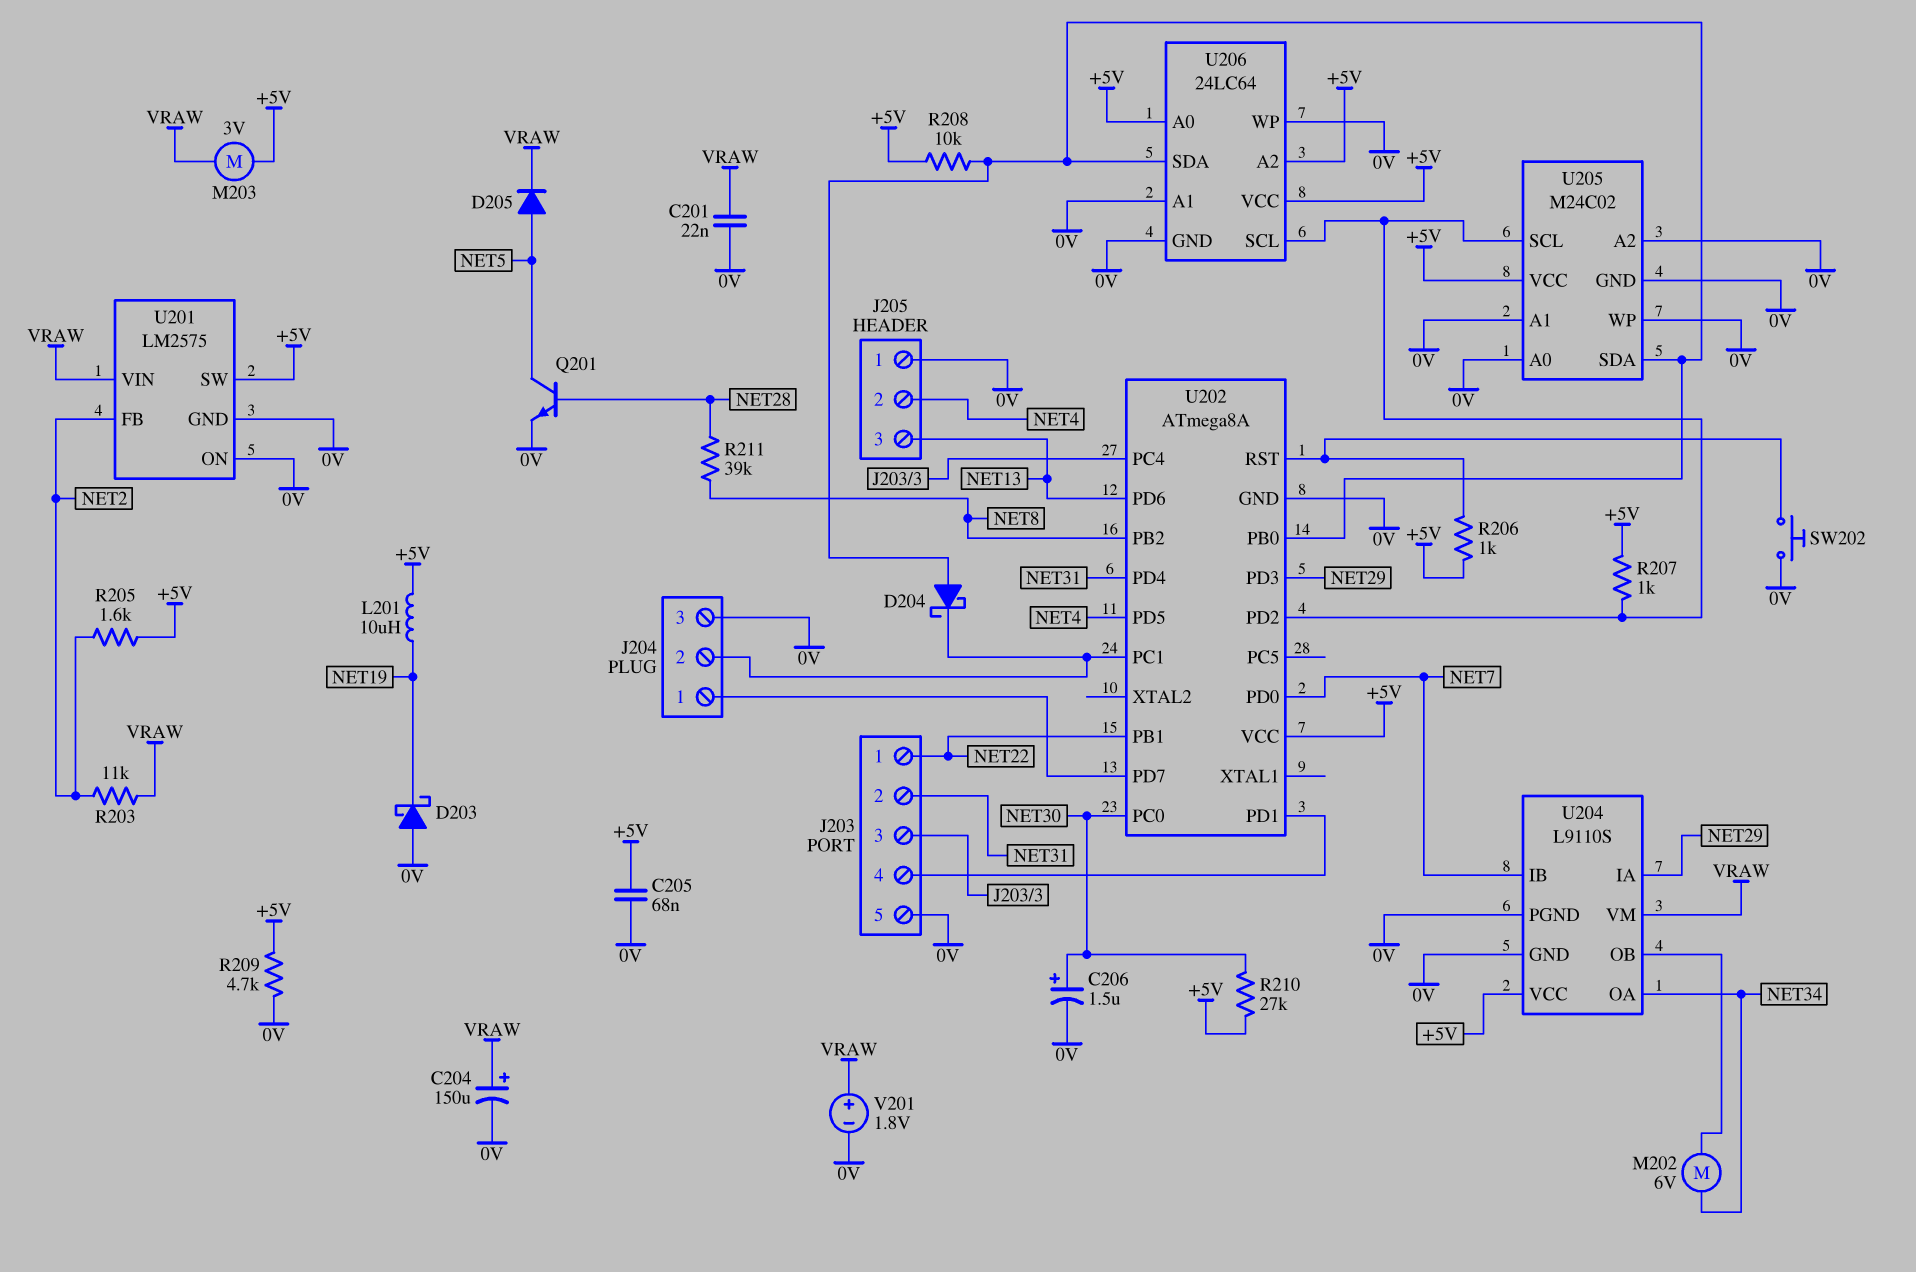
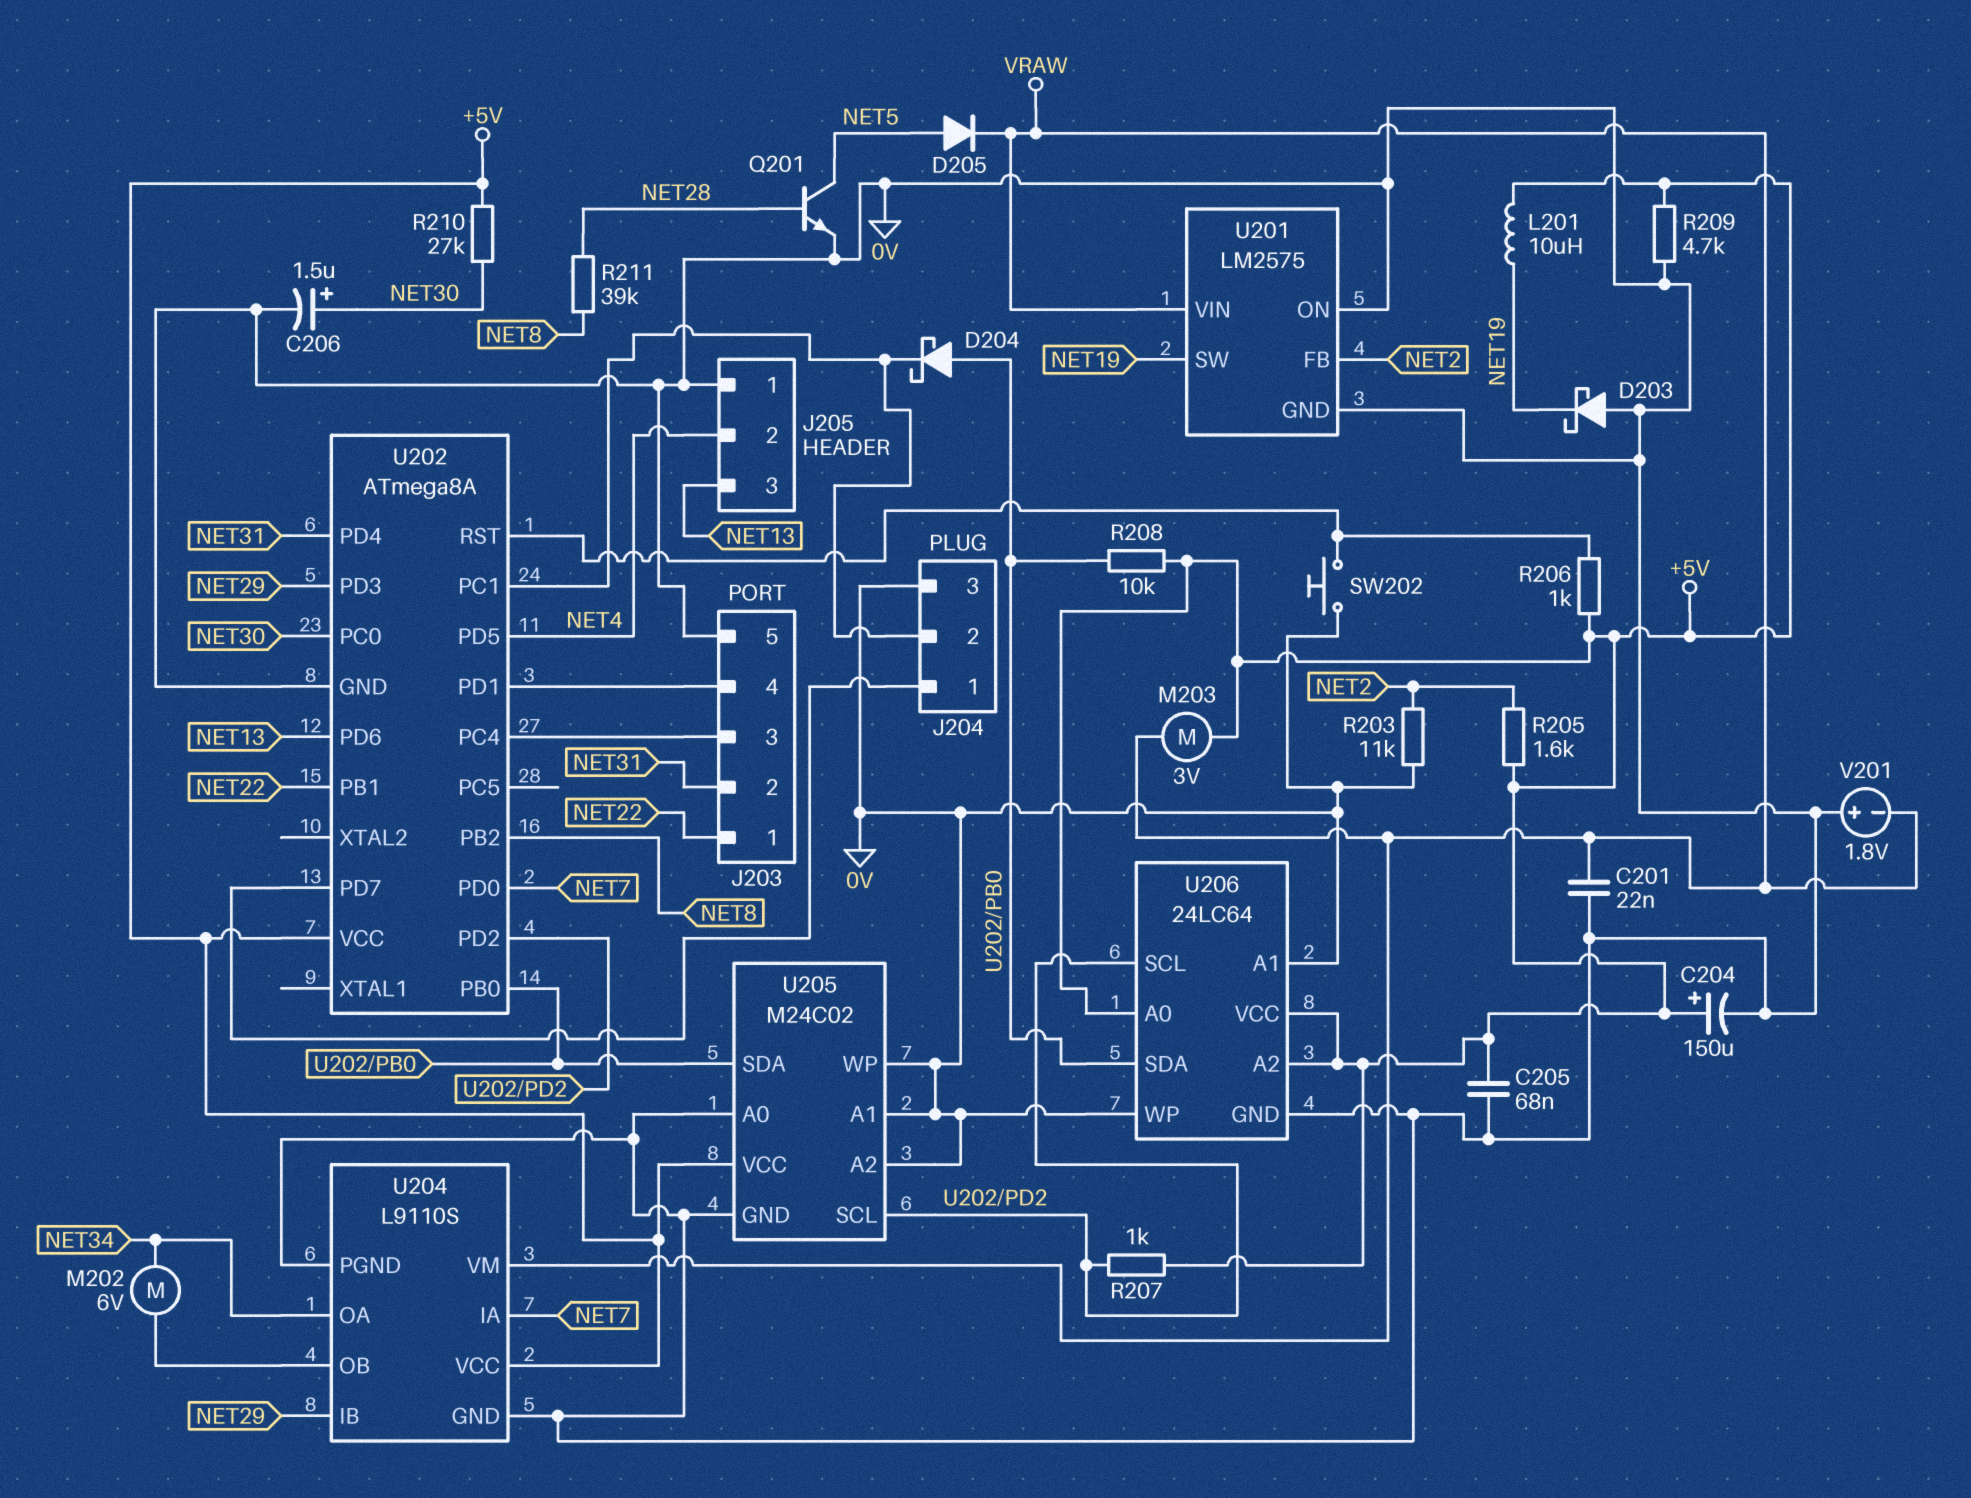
C204: 150uF (plus VRAW, minus 0V) -> 150uF (plus +5V, minus 0V)
R203: 11k (NET2, VRAW) -> 11k (0V, NET2)
U201 pin SW: +5V -> NET19
U204 pin IA: NET29 -> NET7
U204 pin IB: NET7 -> NET29
V201: 1.8V (plus VRAW, minus 0V) -> 1.8V (plus 0V, minus VRAW)

